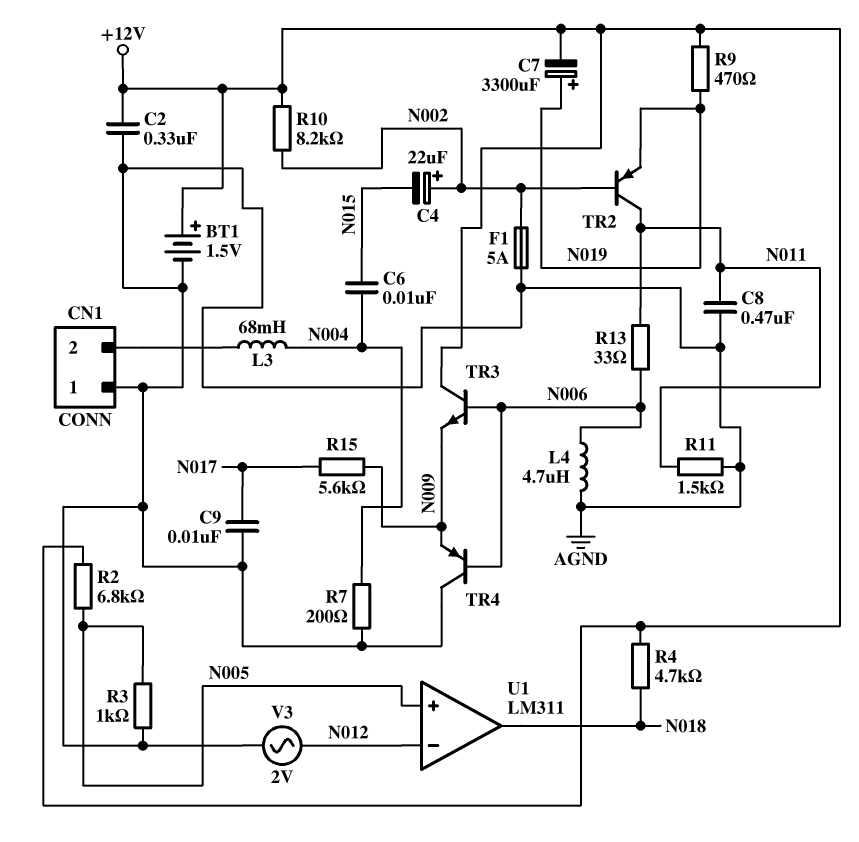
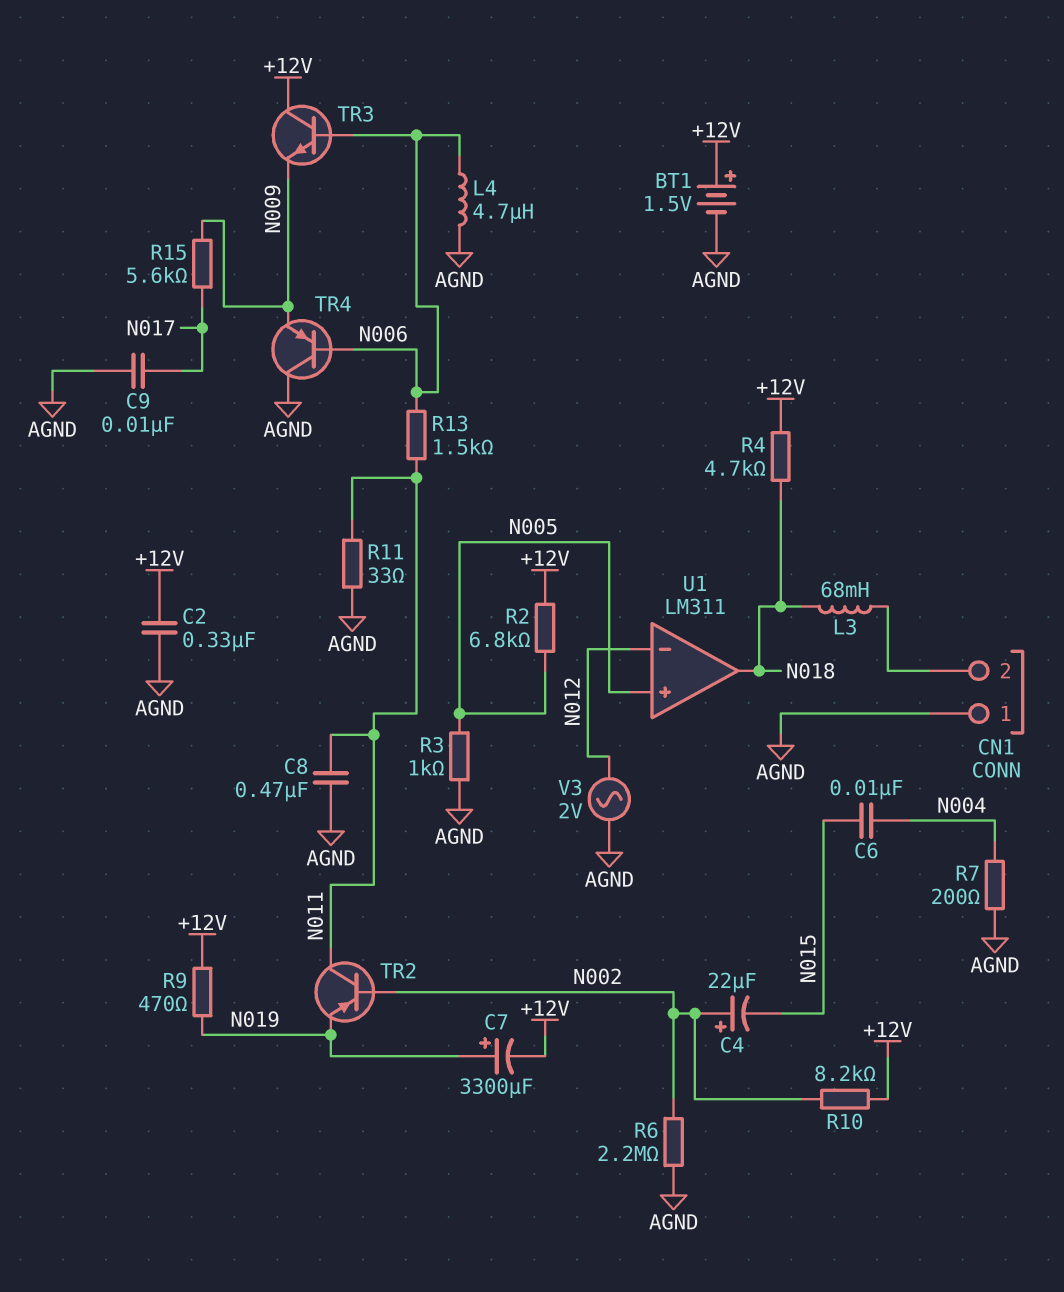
F1: 5A (AGND, N002) -> none
L3: 68mH (CN1/2, N004) -> 68mH (CN1/2, N018)
R6: none -> 2.2M (AGND, N002)
R11: 1.5k (AGND, N011) -> 33 (AGND, N011)
R13: 33 (N006, N011) -> 1.5k (N006, N011)

